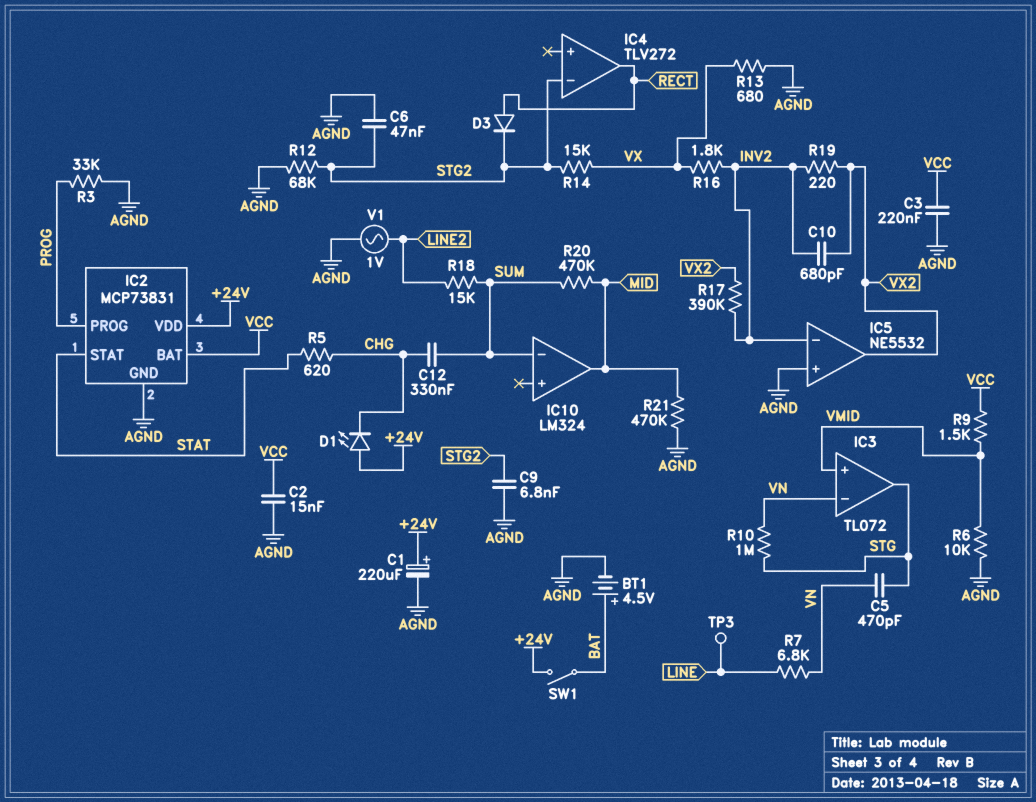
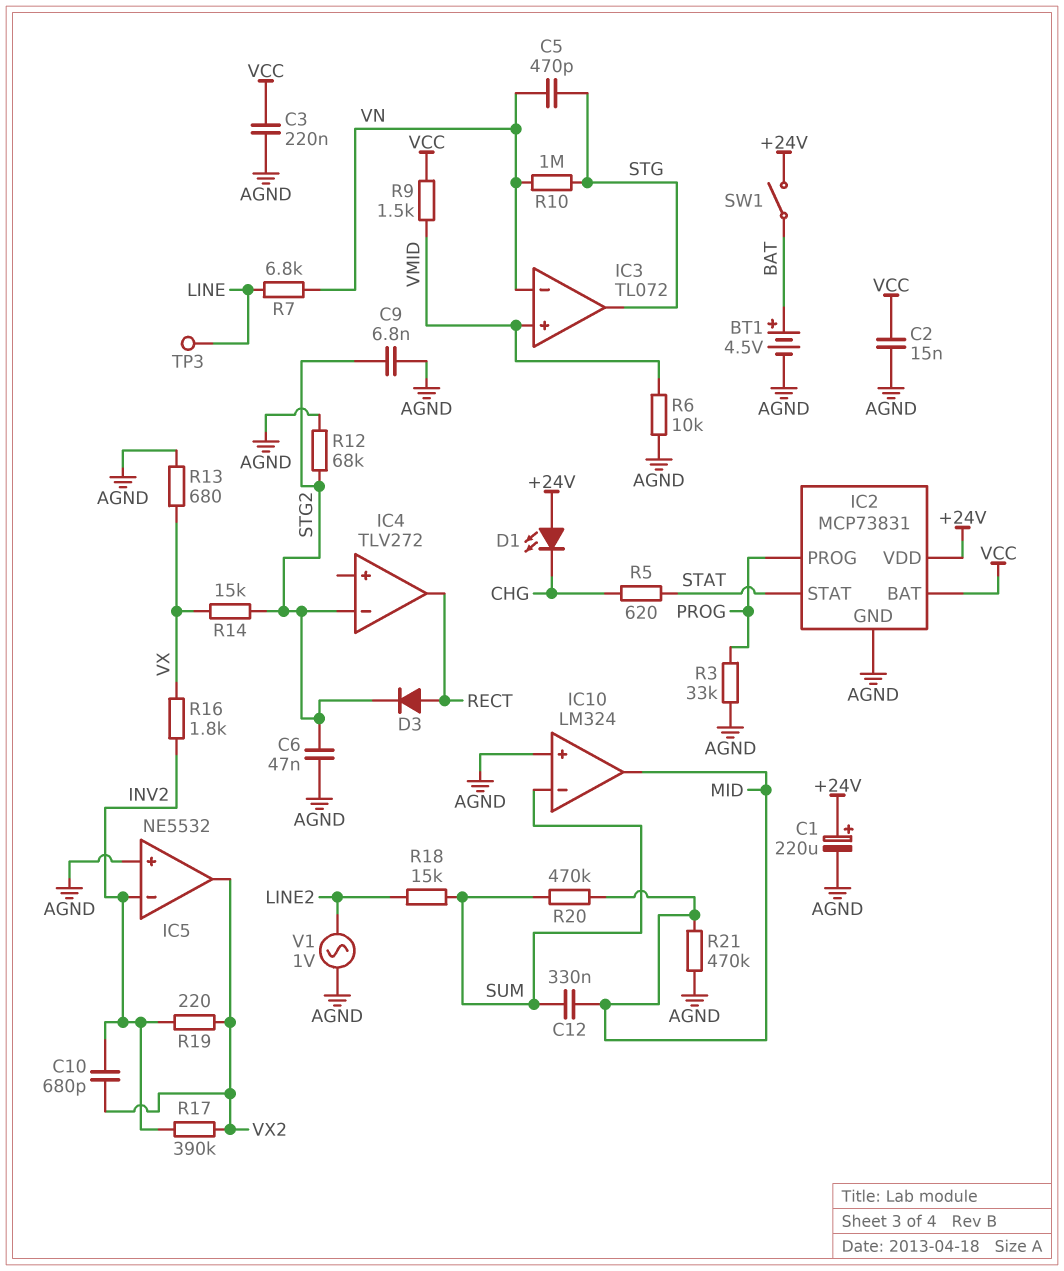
C12: 330nF (CHG, SUM) -> 330nF (MID, SUM)
IC10 pin in+: none -> AGND

